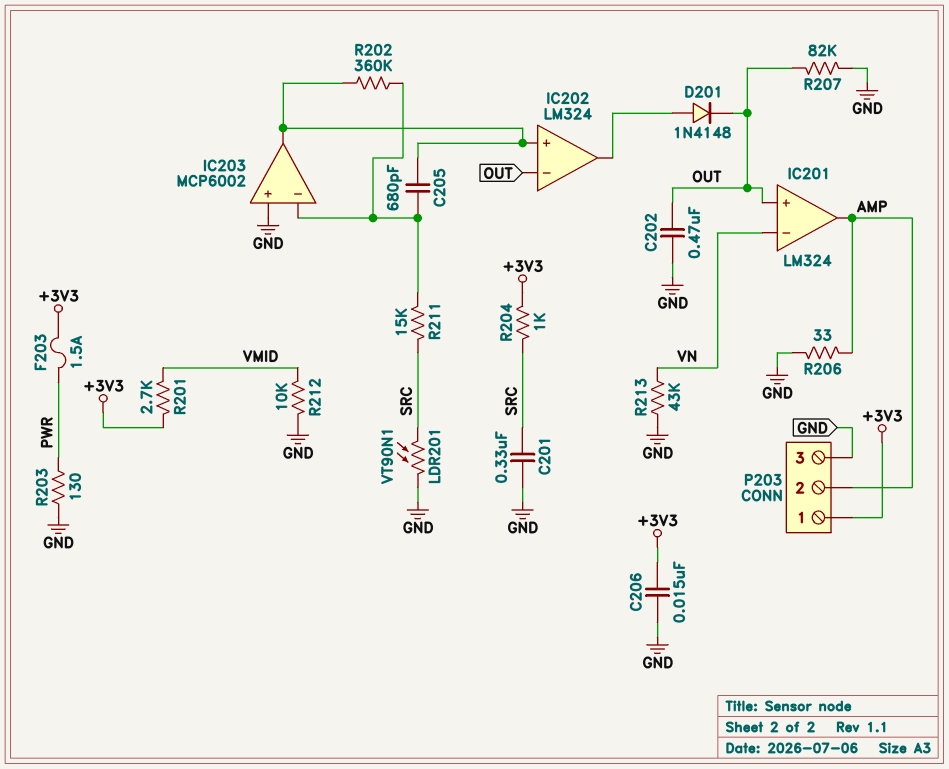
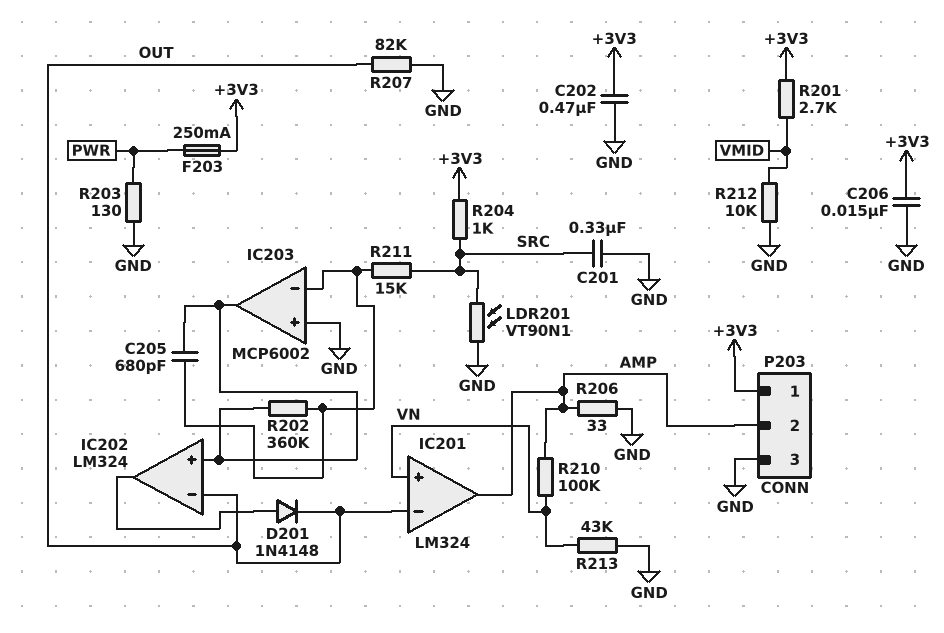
C202: 470nF (GND, OUT) -> 470nF (+3V3, GND)
F203: 1.5A (+3V3, PWR) -> 250mA (+3V3, PWR)
IC201 pin in+: OUT -> VN
IC201 pin in-: VN -> OUT
R210: none -> 100k (AMP, VN)

